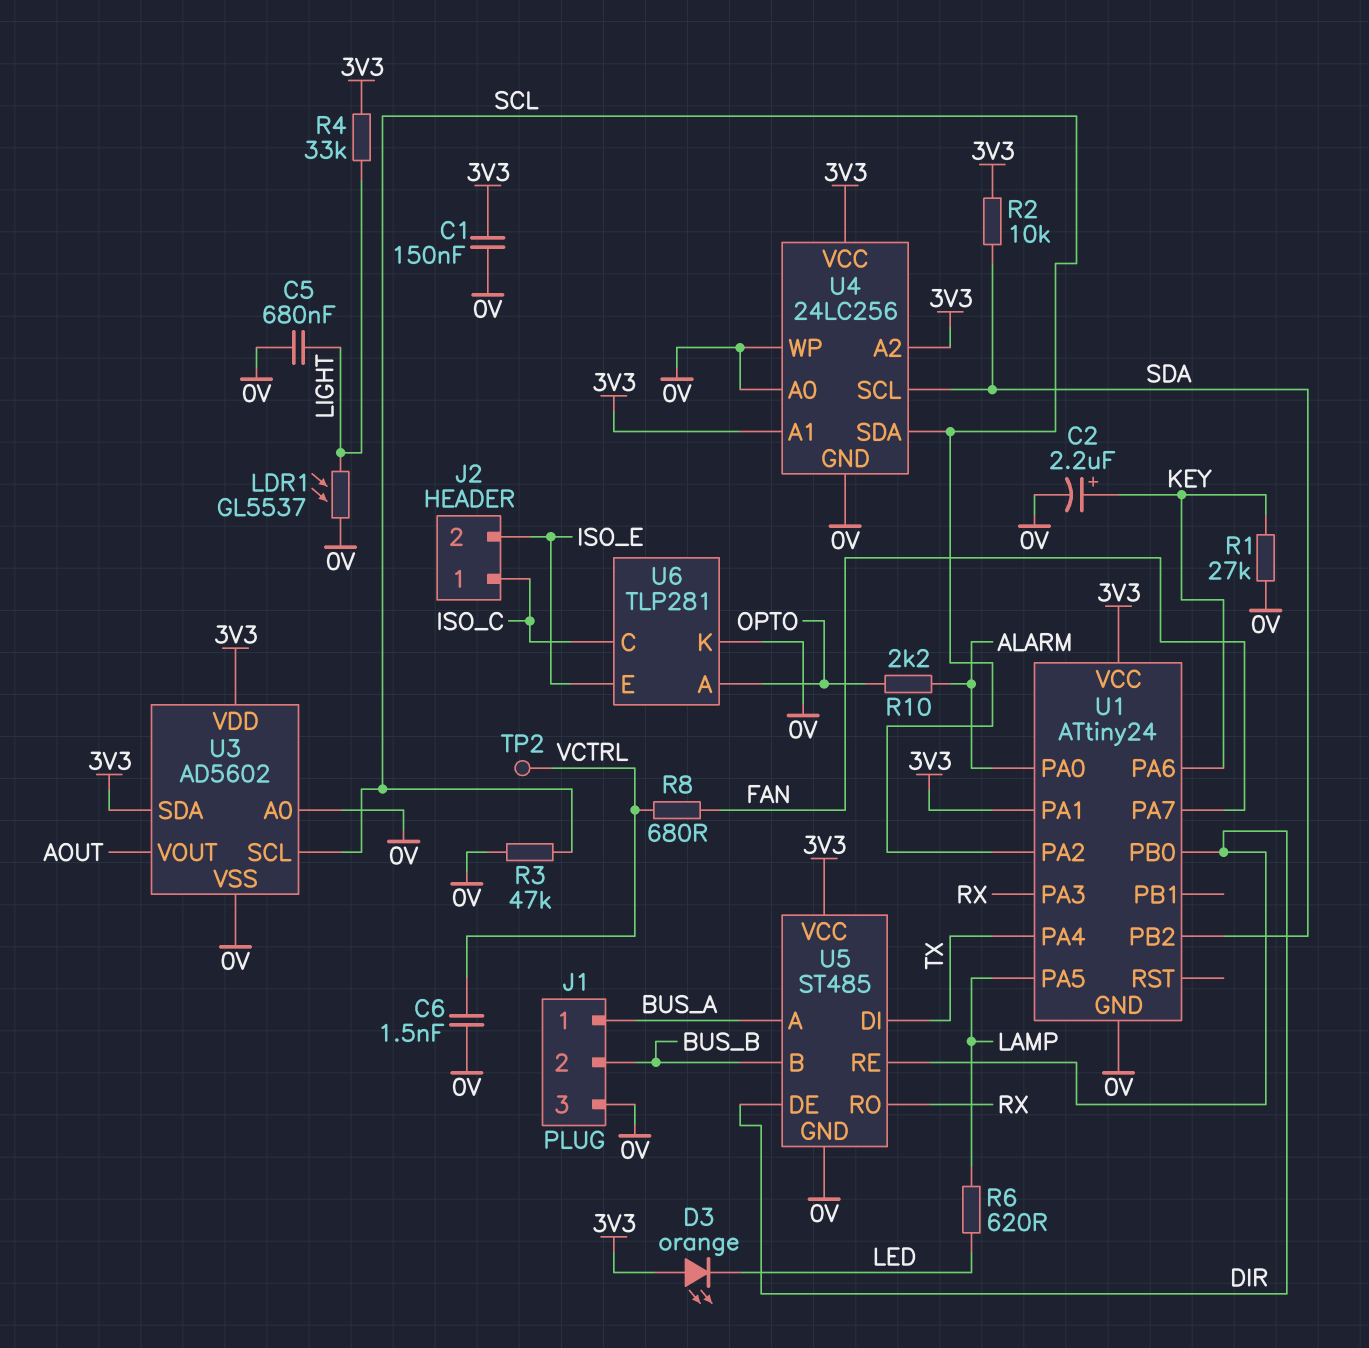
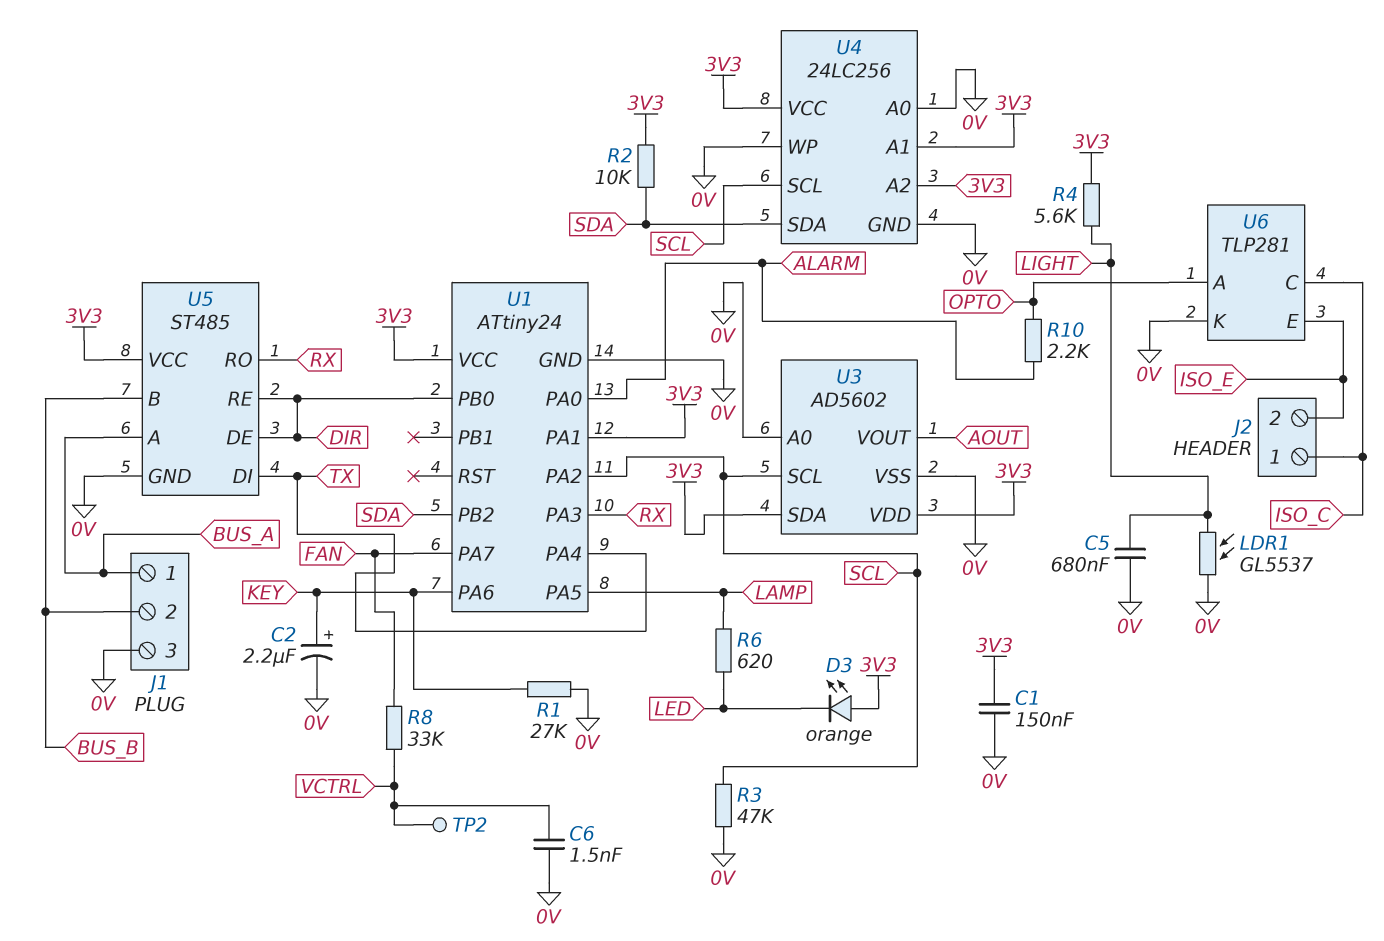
R4: 33k (3V3, LIGHT) -> 5.6k (3V3, LIGHT)
R8: 680 (FAN, VCTRL) -> 33k (FAN, VCTRL)
U4 pin SCL: SDA -> SCL
U4 pin SDA: SCL -> SDA

